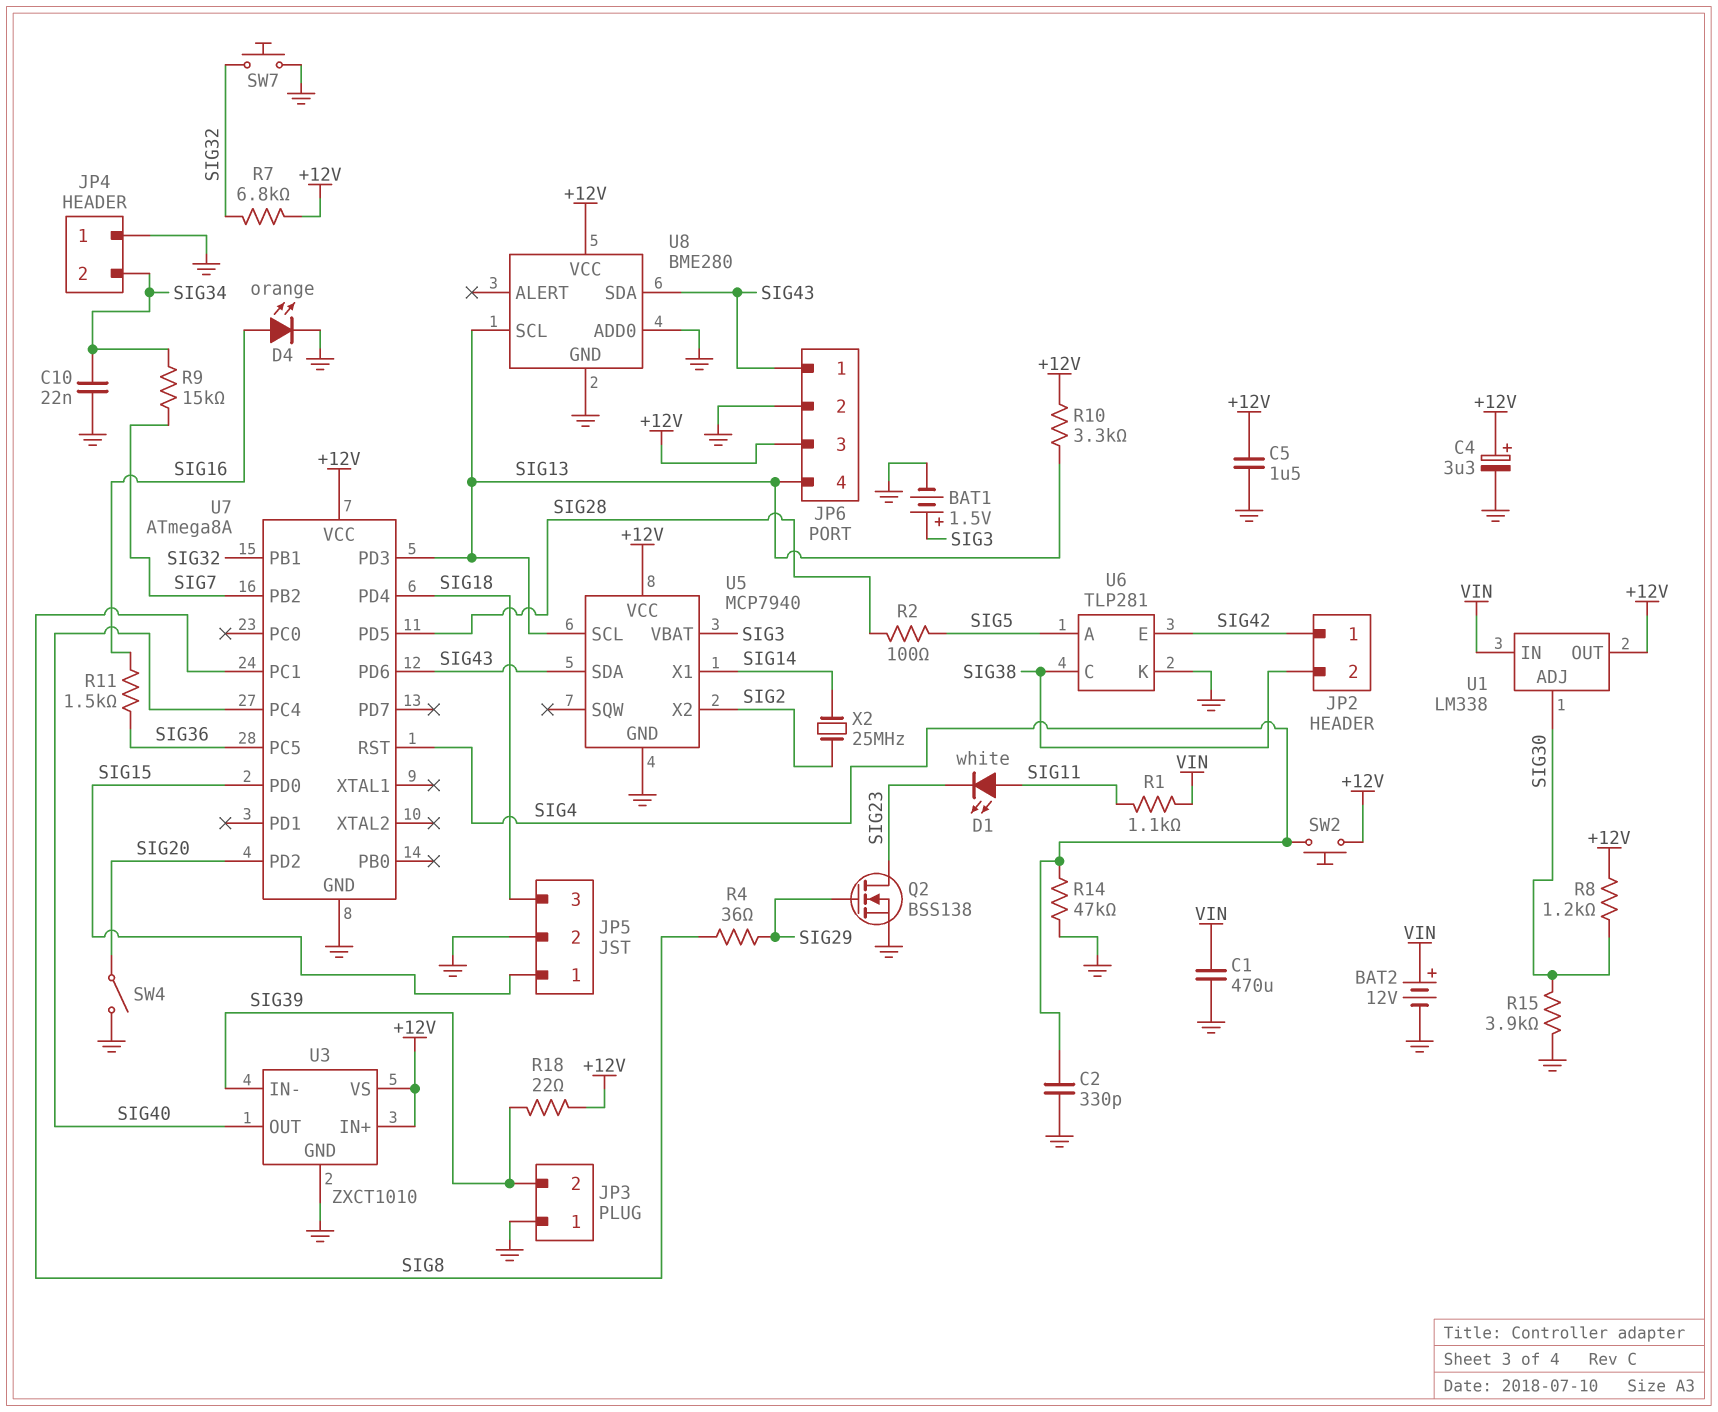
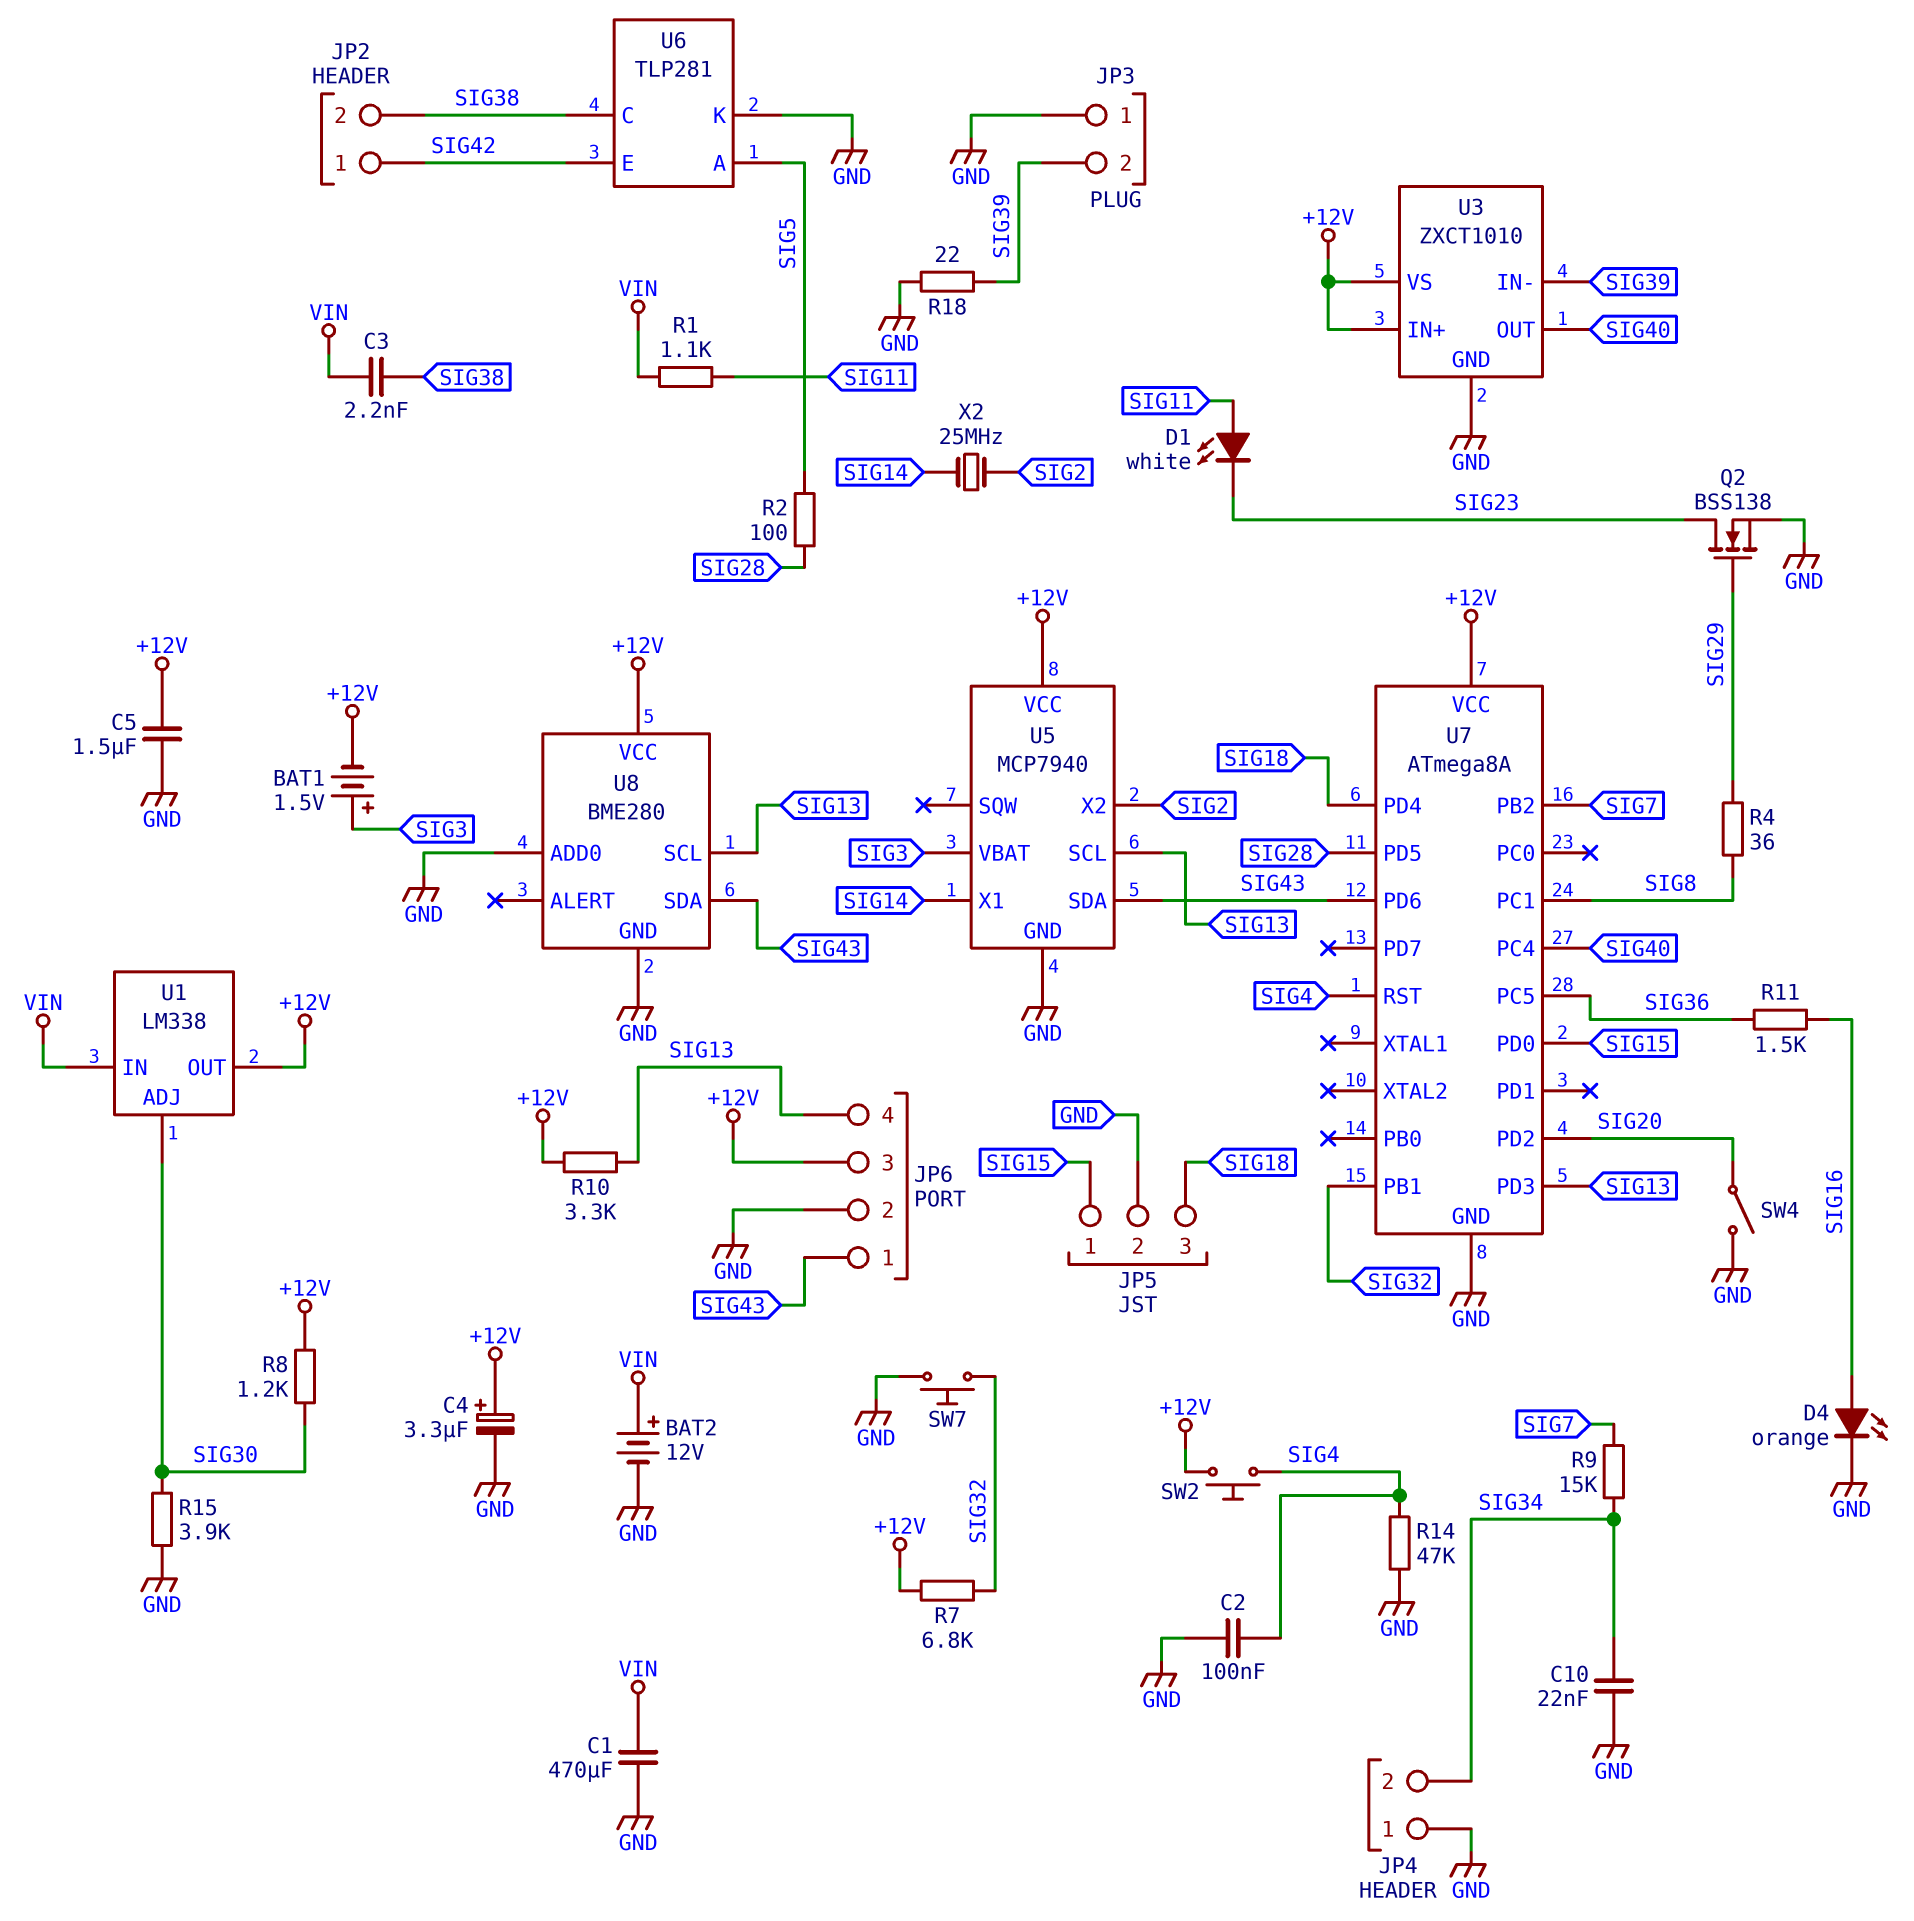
BAT1: 1.5V (plus SIG3, minus GND) -> 1.5V (plus SIG3, minus +12V)
C2: 330pF (GND, SIG4) -> 100nF (GND, SIG4)
C3: none -> 2.2nF (SIG38, VIN)
R18: 22 (+12V, SIG39) -> 22 (GND, SIG39)

